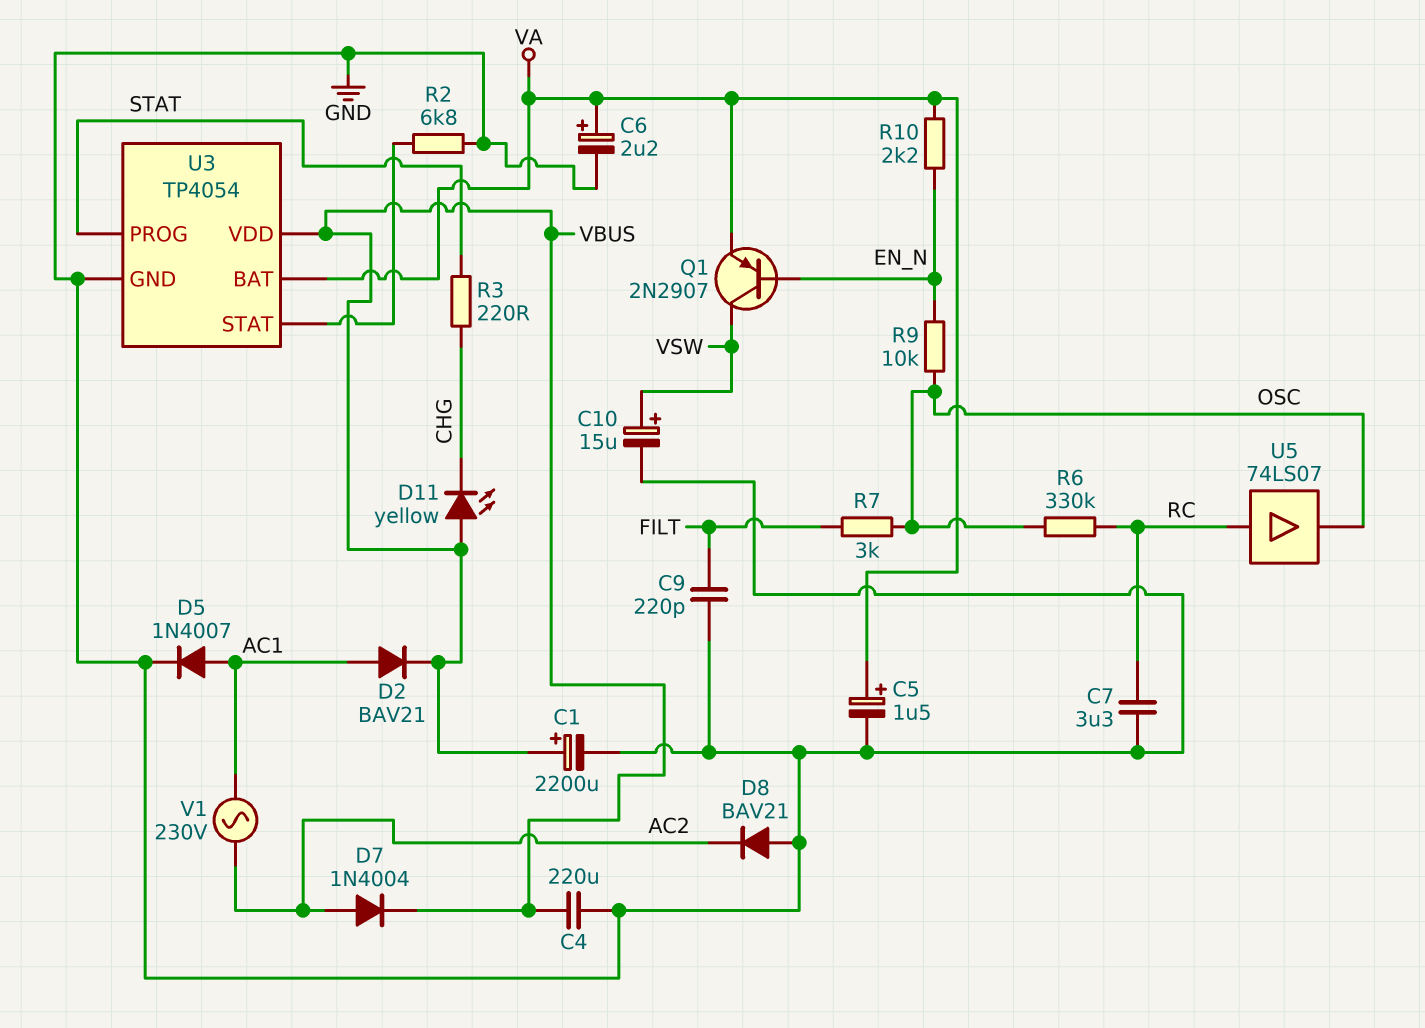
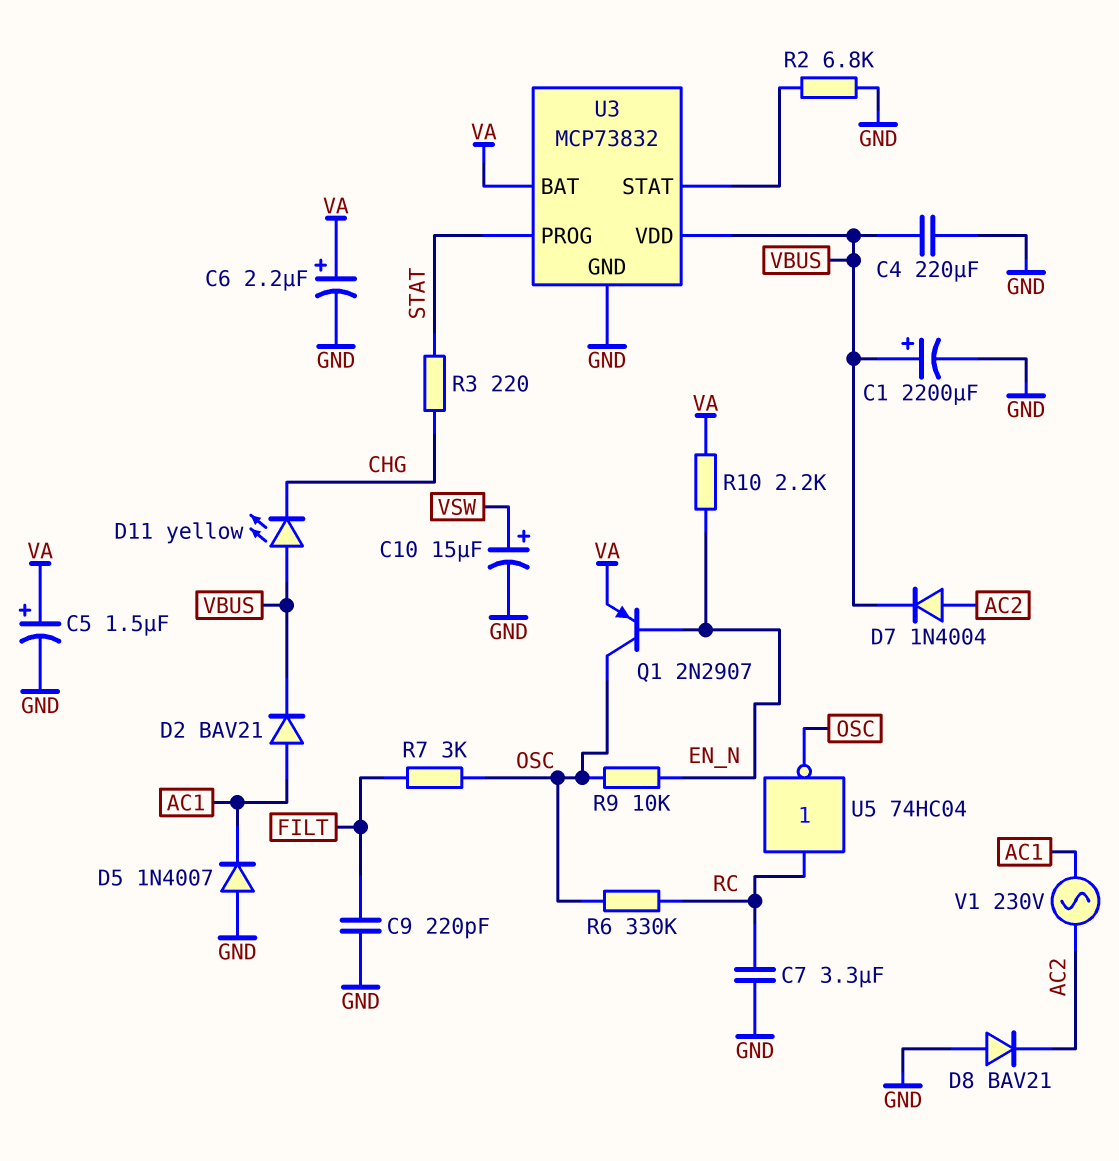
D5: diode 1N4007 (A AC1, K GND) -> diode 1N4007 (A GND, K AC1)
Q1: PNP 2N2907 (B EN_N, C VSW, E VA) -> PNP 2N2907 (B EN_N, C OSC, E VA)
U3: TP4054 -> MCP73832
U5: buffer 74LS07 (in RC, out OSC) -> NOT 74HC04 (in RC, out OSC)

